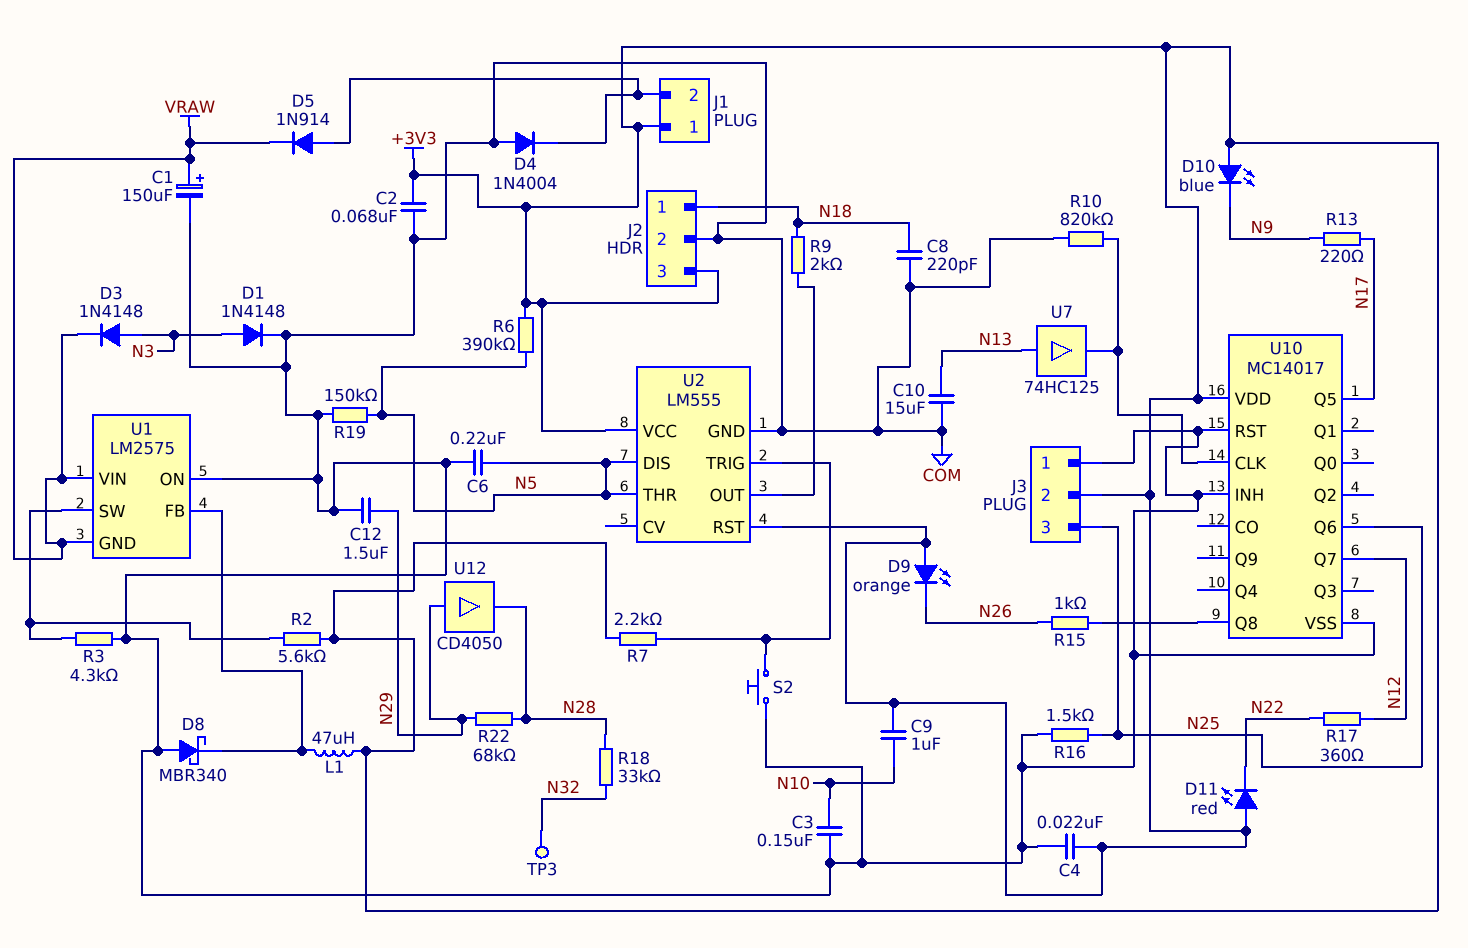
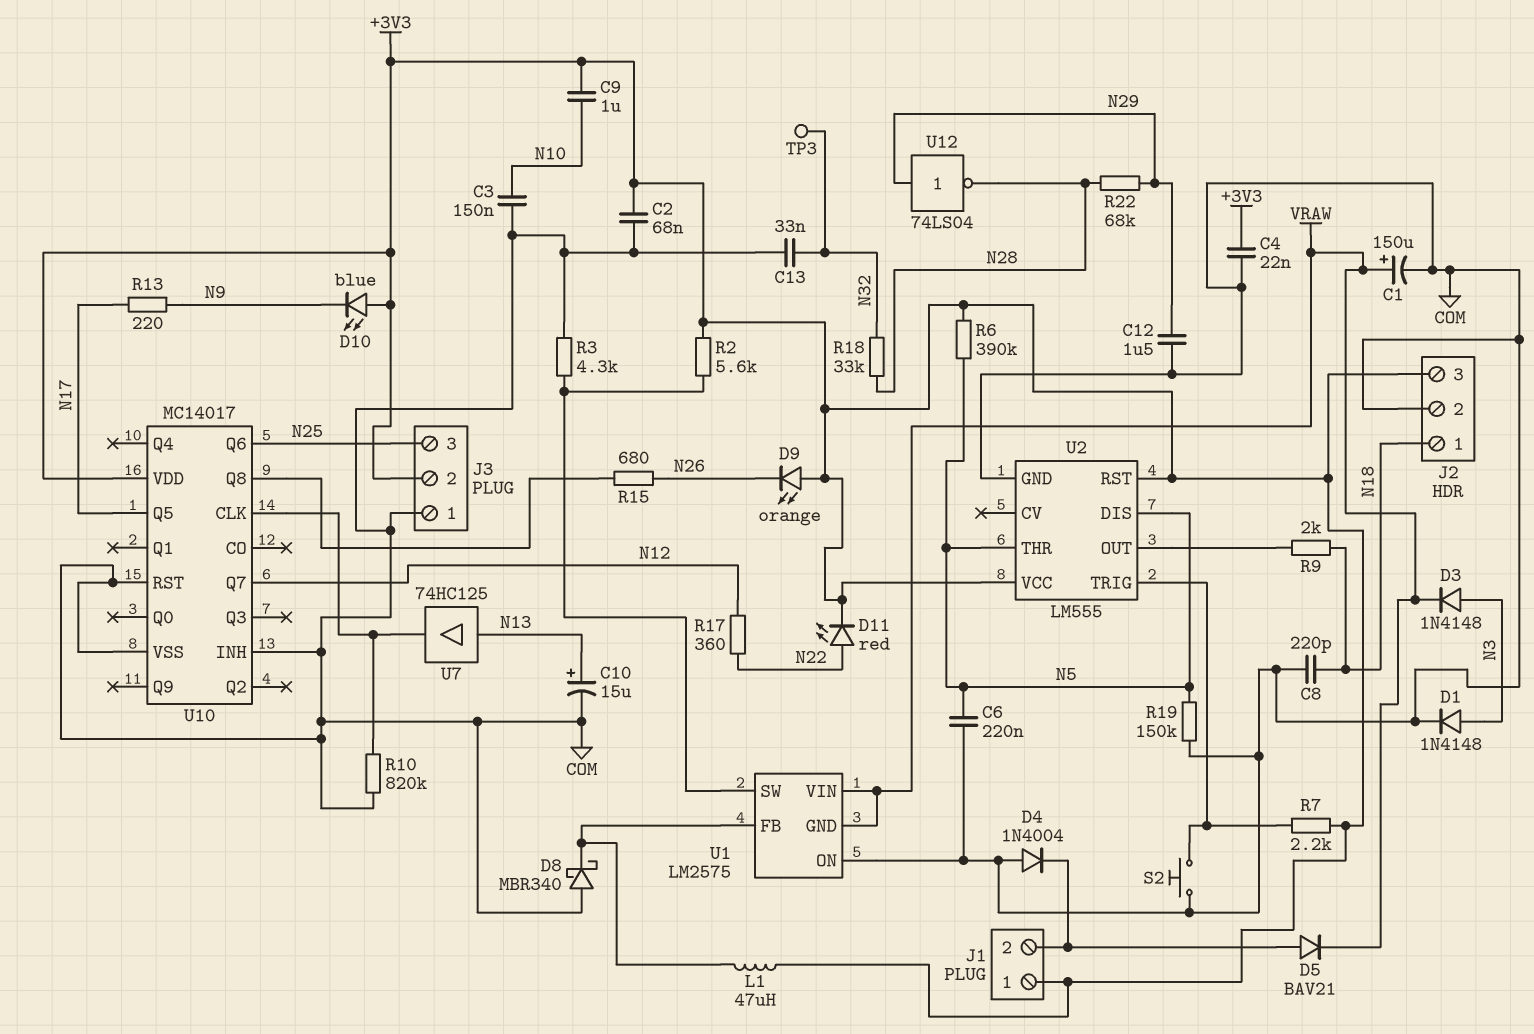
C10: 15uF (COM, N13) -> 15uF (plus N13, minus COM)
C13: none -> 33nF (COM, N32)
D5: diode 1N914 (A J1/2, K VRAW) -> diode BAV21 (A J1/2, K VRAW)
D11: LED red (A +3V3, K N22) -> LED red (A N22, K +3V3)
R15: 1k (N26, U10/Q8) -> 680 (N26, U10/Q8)
R16: 1.5k (COM, N25) -> none
U12: buffer CD4050 (in N29, out N28) -> NOT 74LS04 (in N29, out N28)

